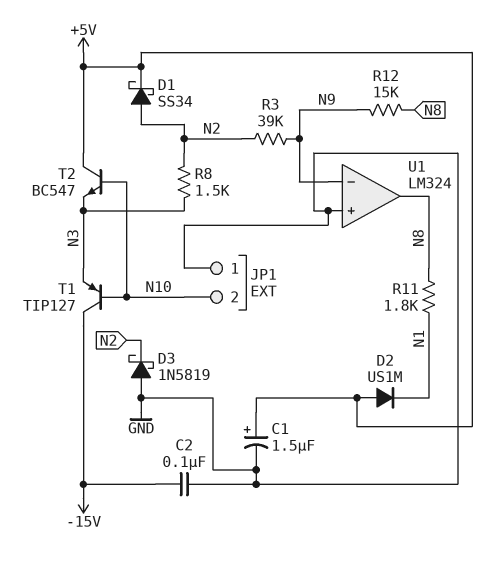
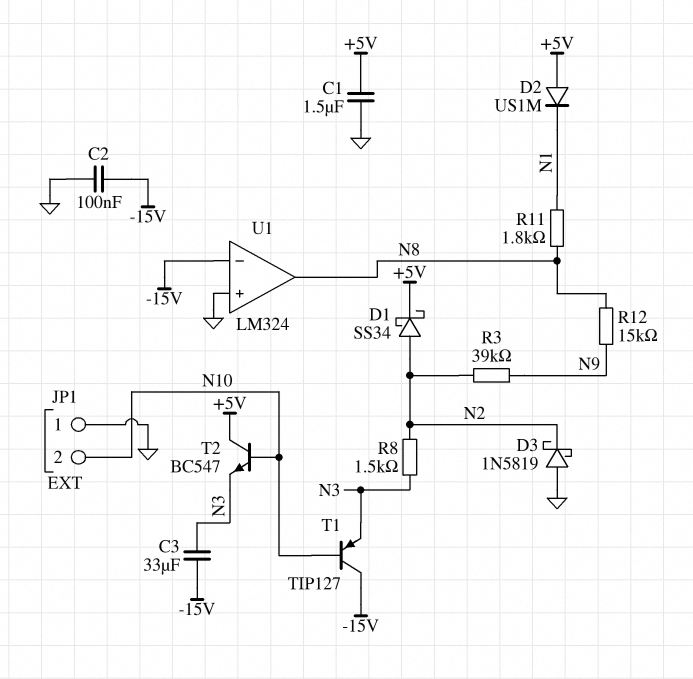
C1: 1.5uF (plus +5V, minus GND) -> 1.5uF (+5V, GND)
C3: none -> 33uF (-15V, N3)
U1 pin in-: N9 -> -15V

